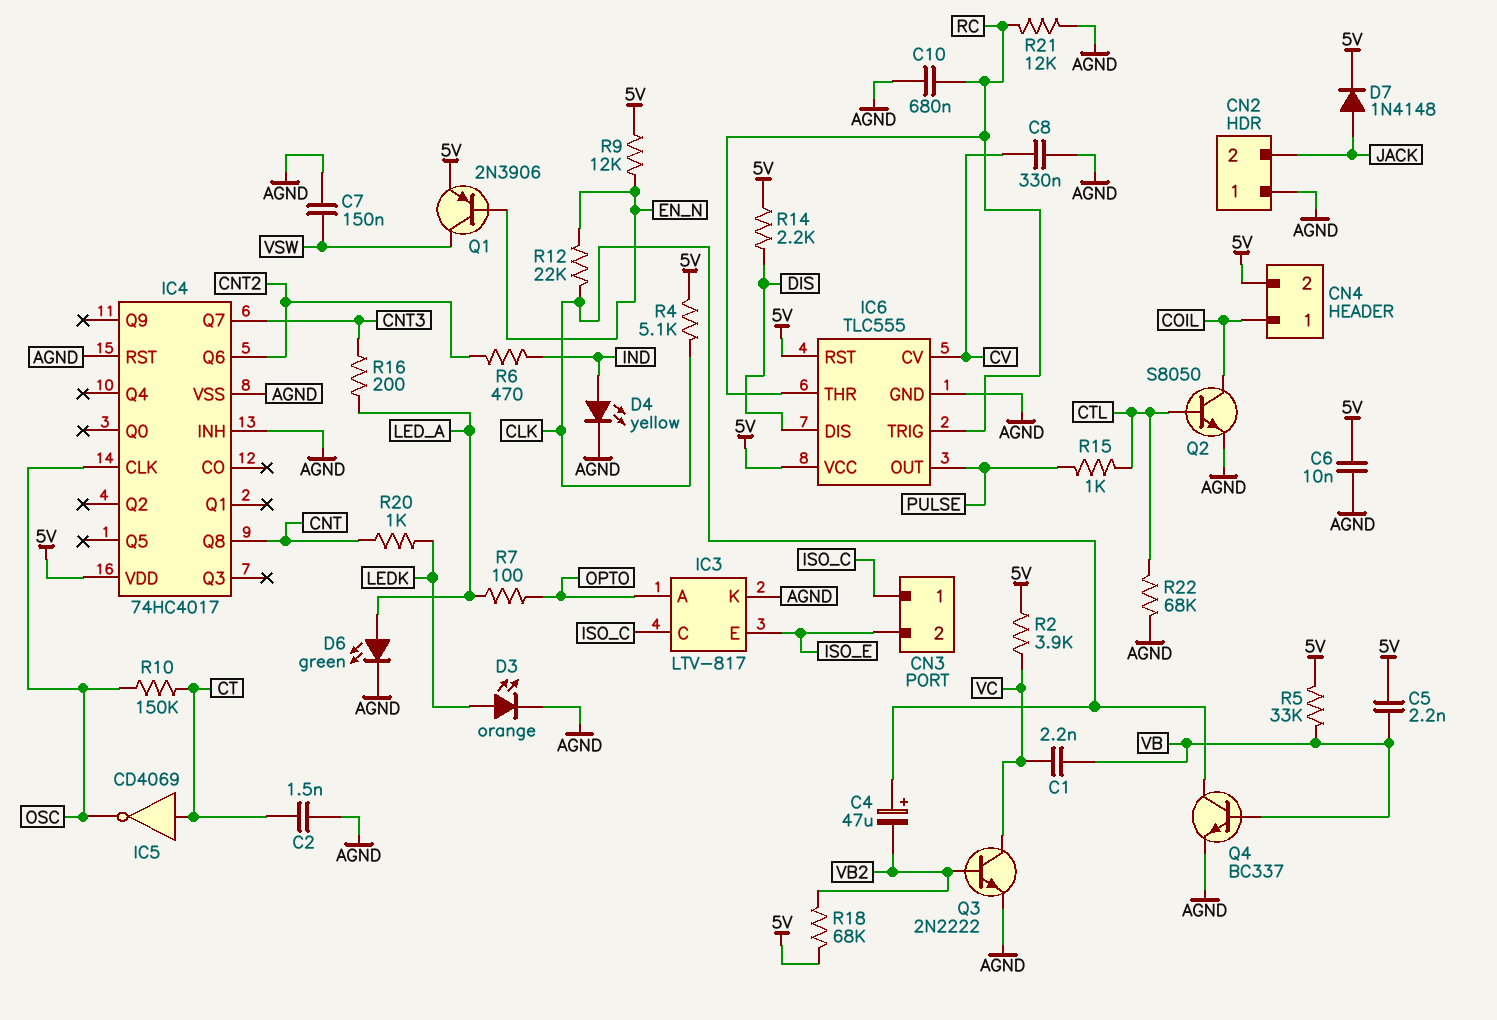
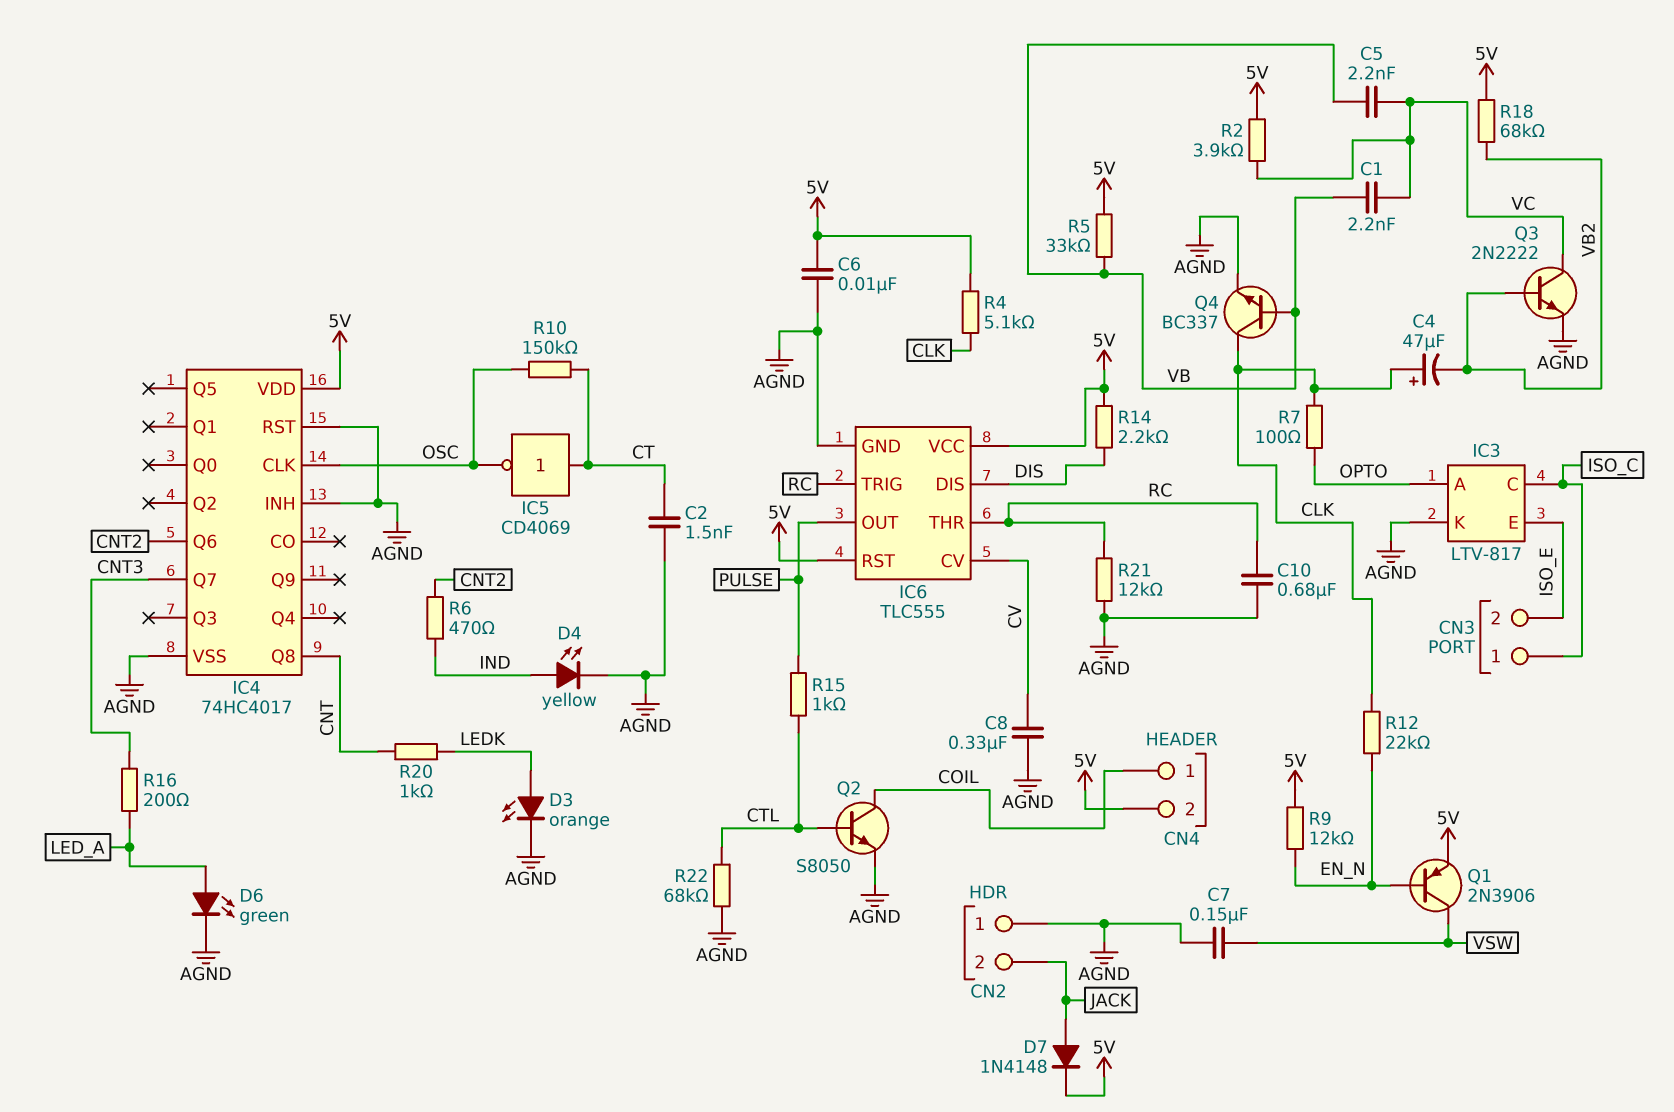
C5: 2.2nF (5V, VB) -> 2.2nF (VB, VC)
R7: 100 (LED_A, OPTO) -> 100 (CLK, OPTO)

